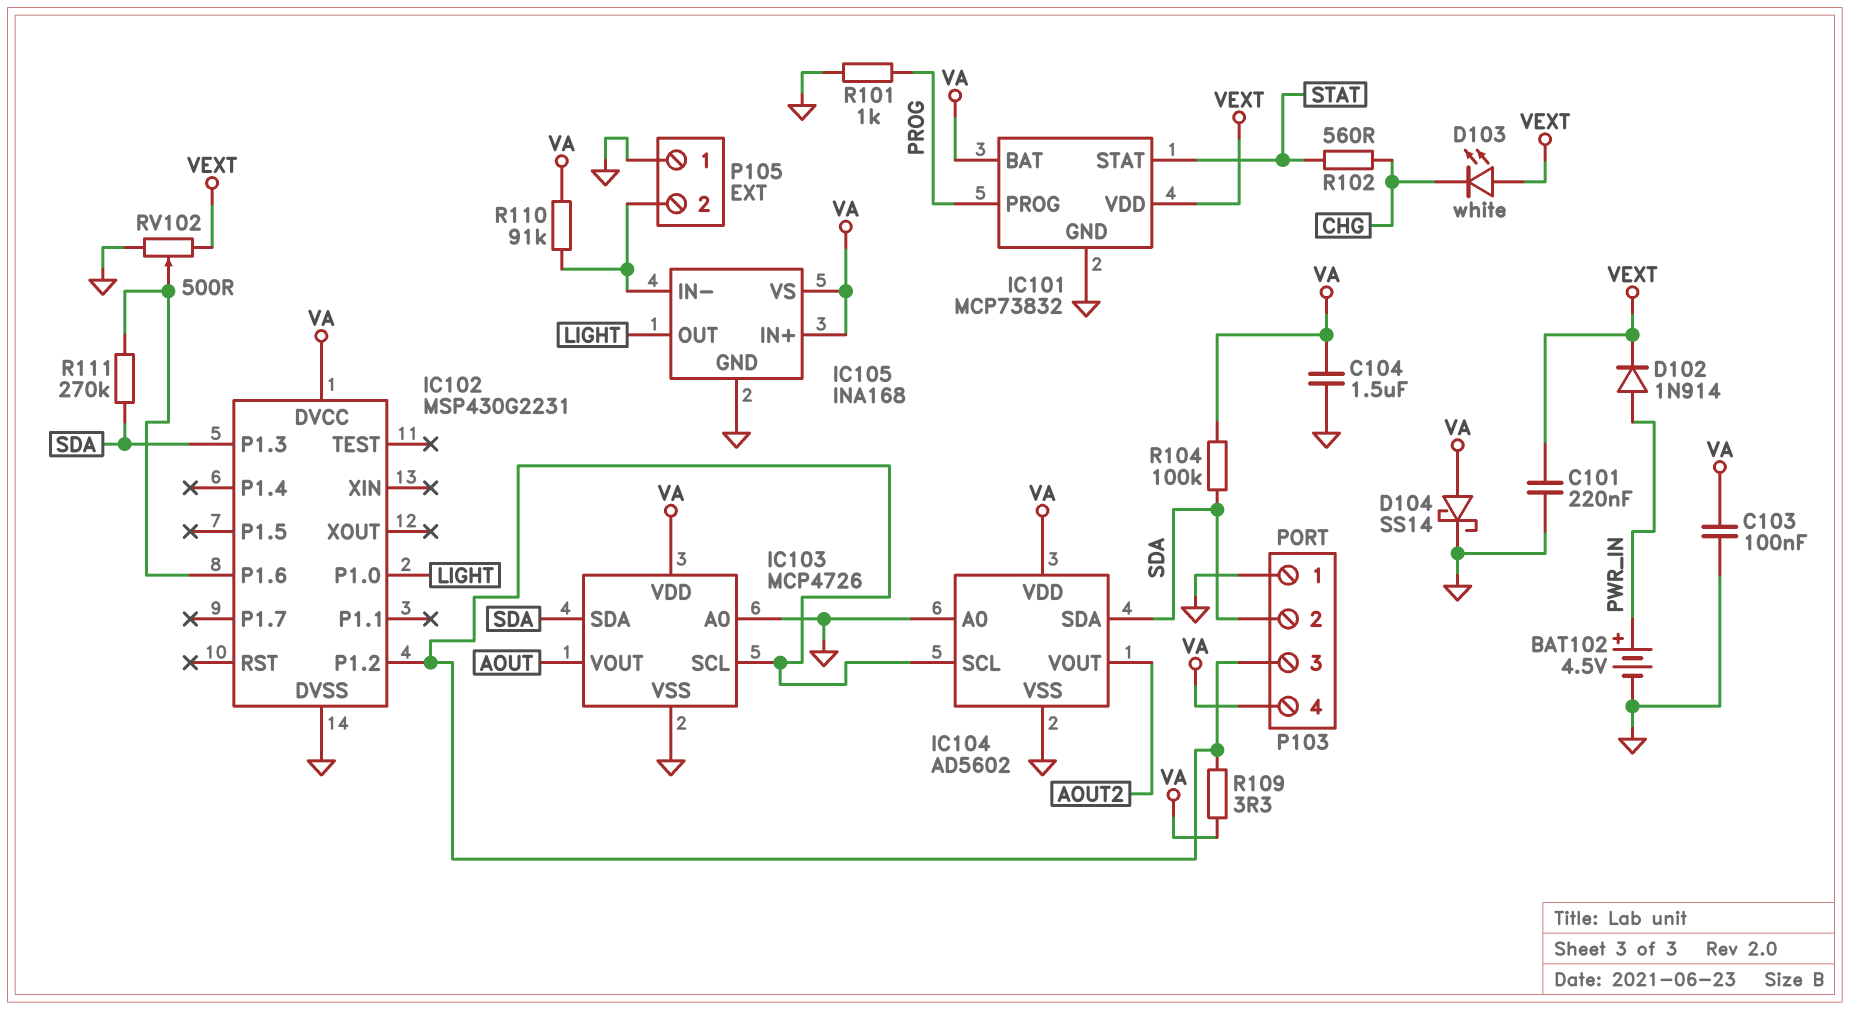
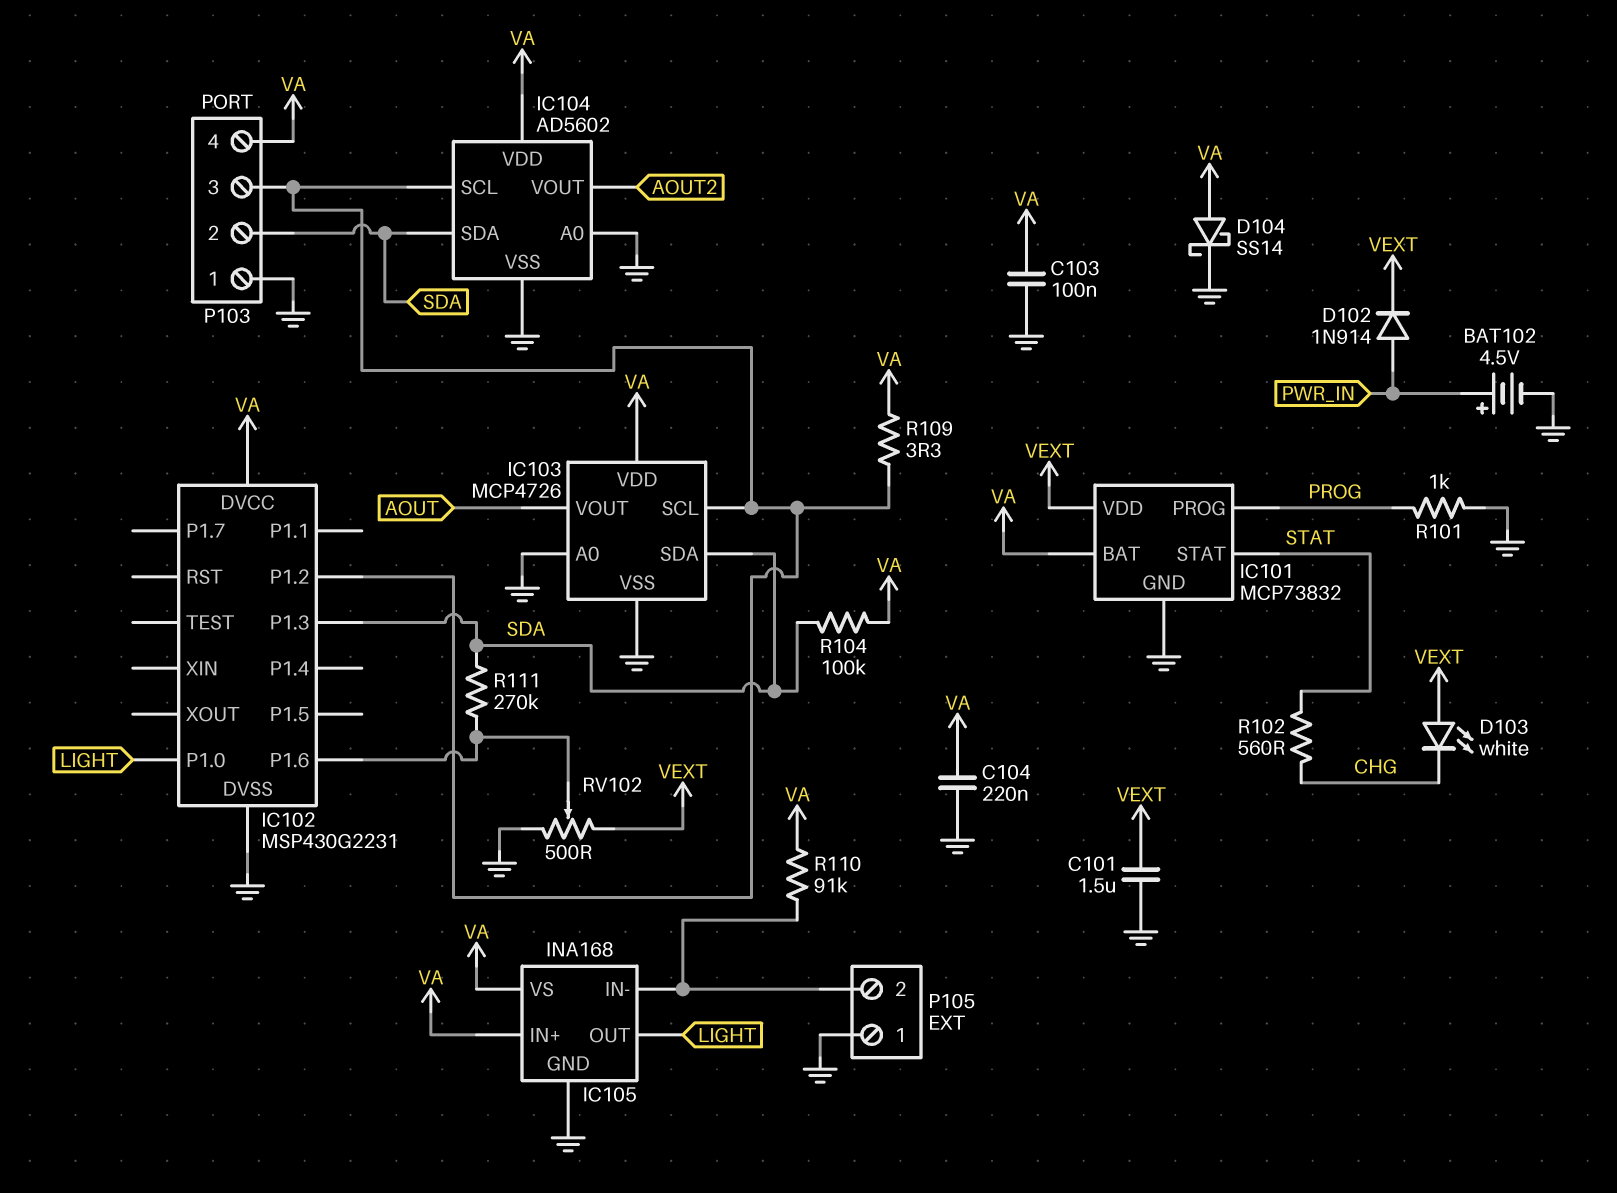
C101: 220nF (GND, VEXT) -> 1.5uF (GND, VEXT)
C104: 1.5uF (GND, VA) -> 220nF (GND, VA)

